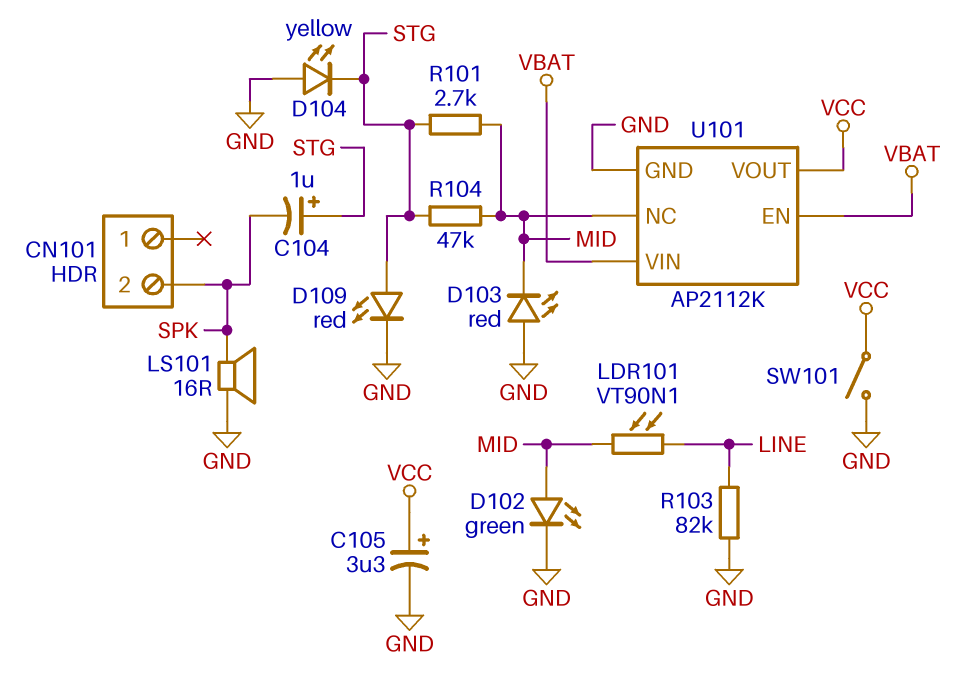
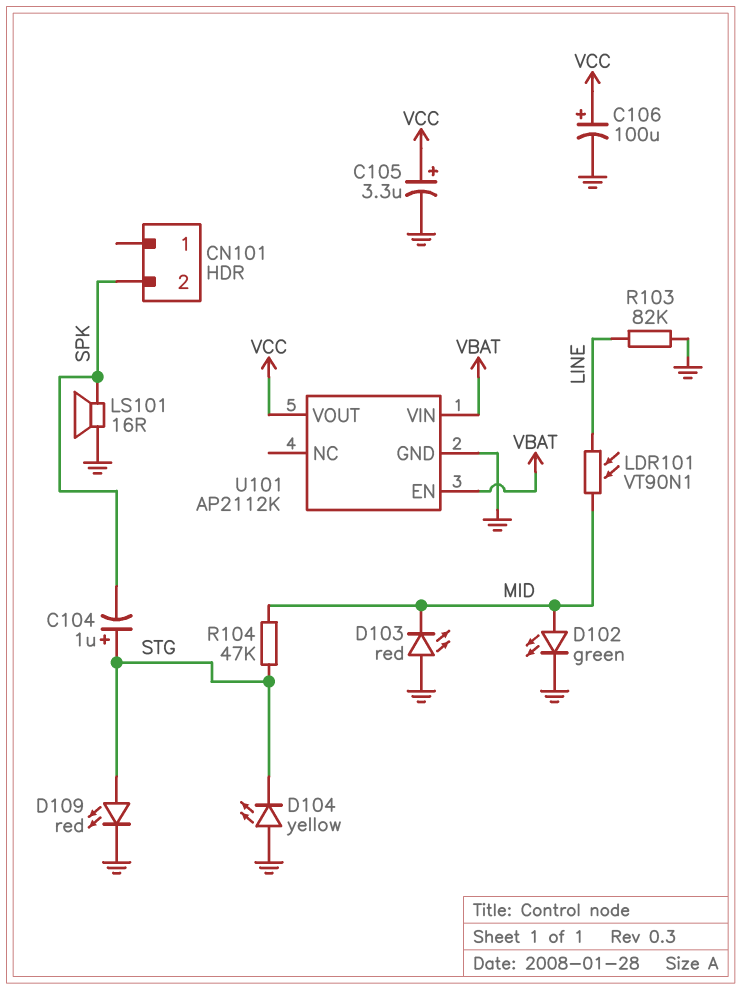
C106: none -> 100uF (plus VCC, minus GND)
R101: 2.7k (MID, STG) -> none
SW101: switch (GND, VCC) -> none
U101 pin NC: MID -> none

